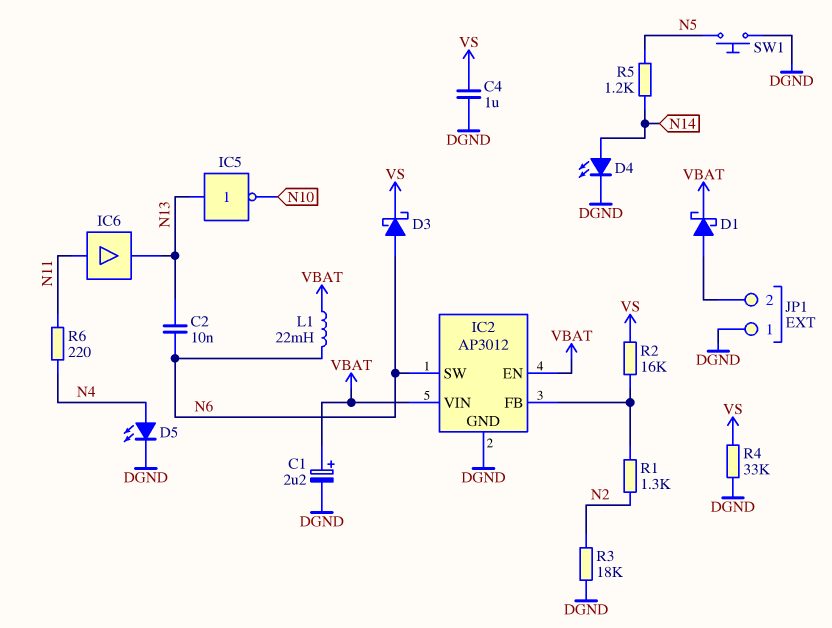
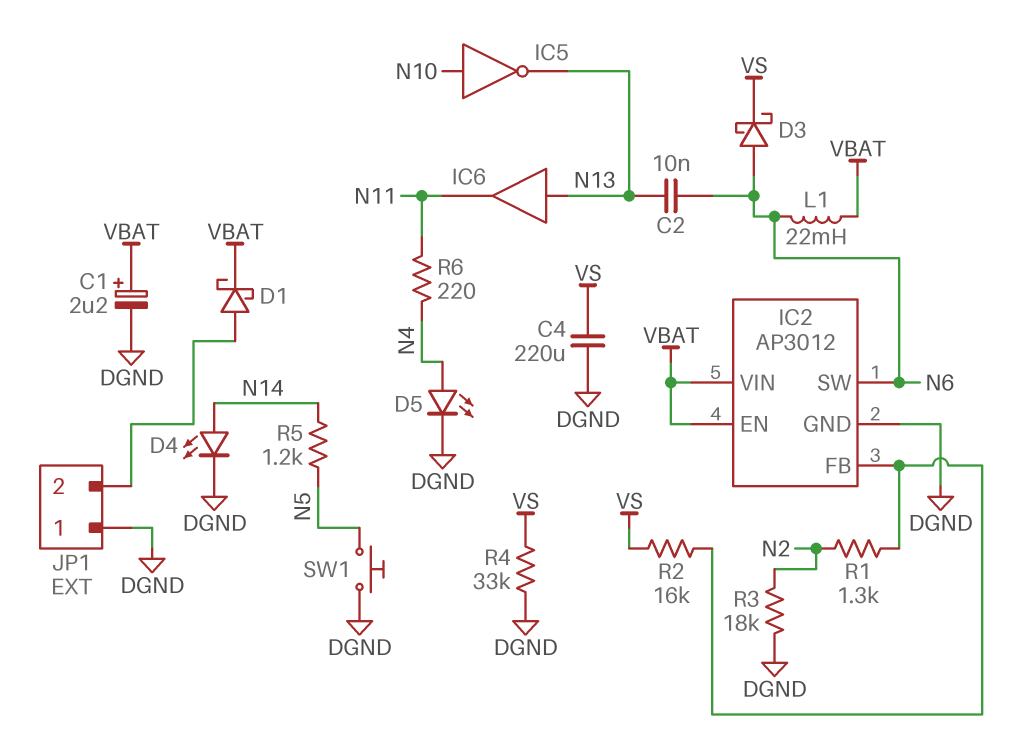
C4: 1uF (DGND, VS) -> 220uF (DGND, VS)
IC5: NOT (in N13, out N10) -> NOT (in N10, out N13)
IC6: buffer (in N11, out N13) -> buffer (in N13, out N11)

